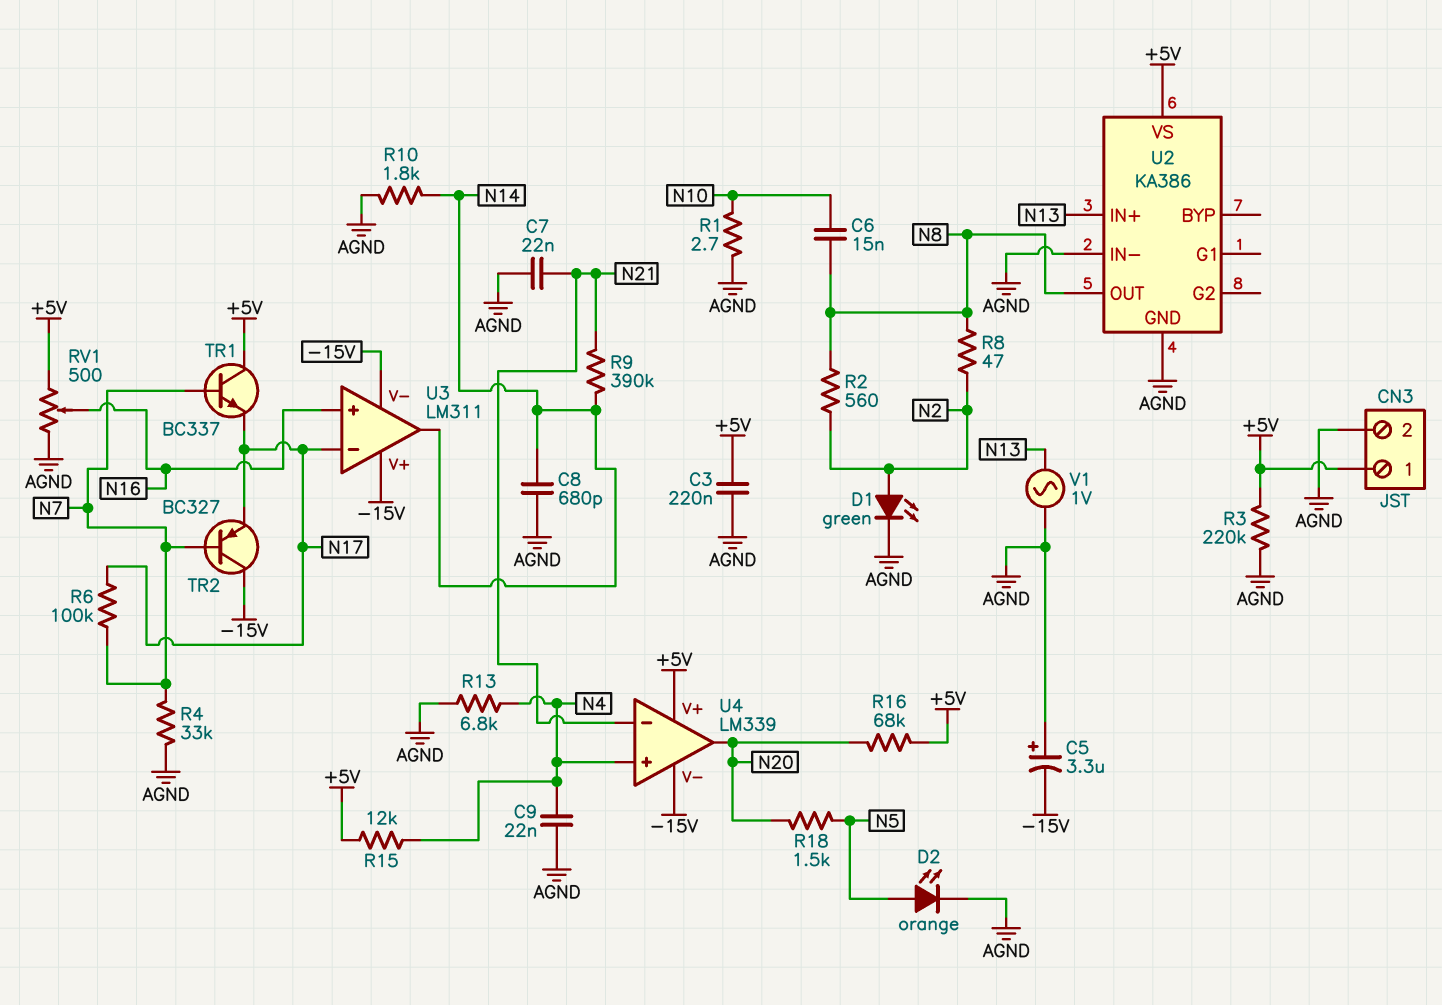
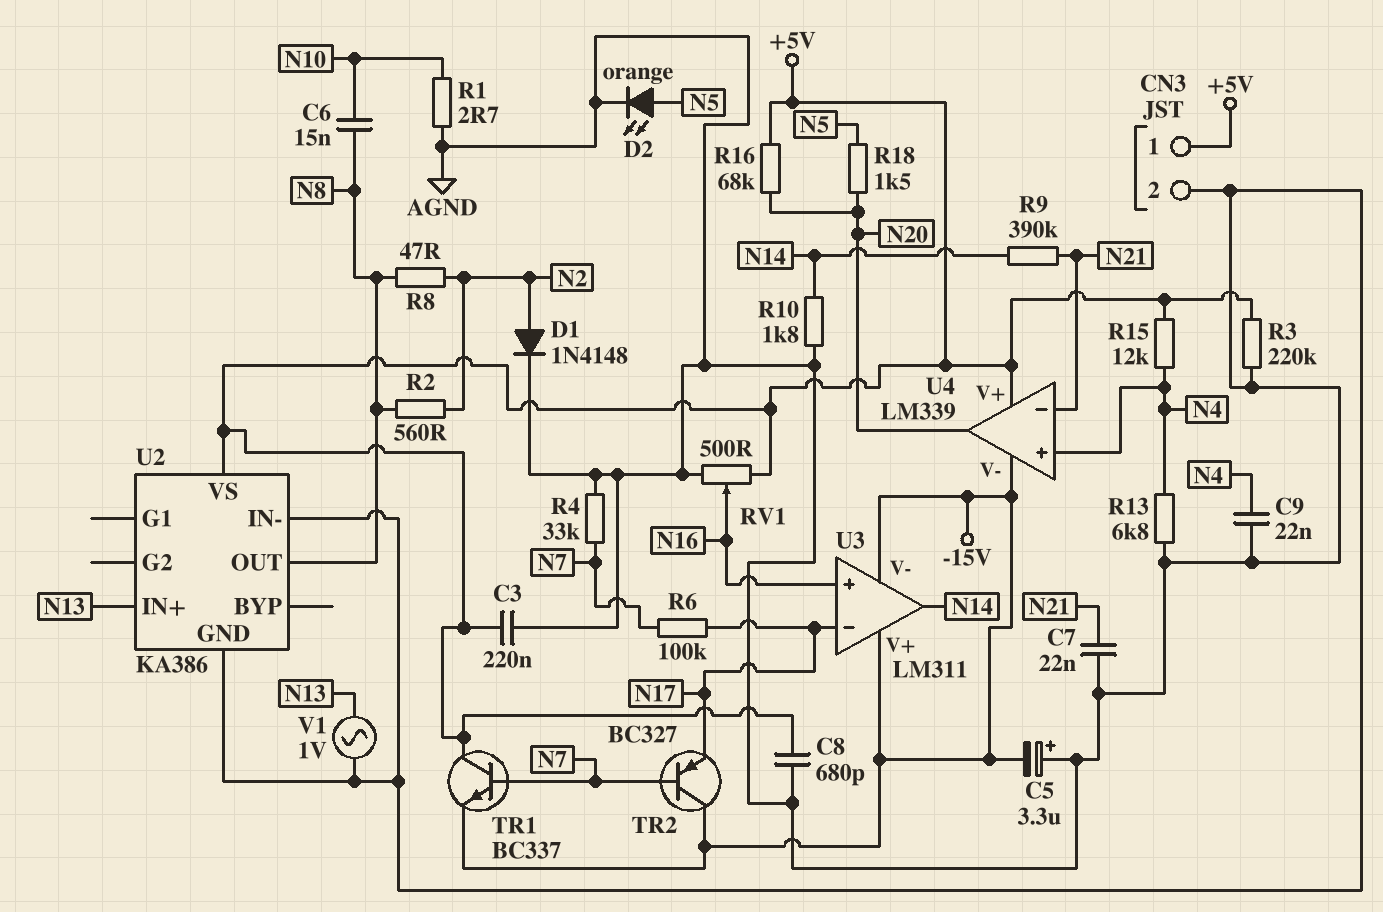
C8: 680pF (AGND, N14) -> 680pF (+5V, AGND)
D1: LED green (A N2, K AGND) -> diode 1N4148 (A N2, K AGND)
TR1: NPN BC337 (B N7, C +5V, E N17) -> NPN BC337 (B N7, C +5V, E -15V)

